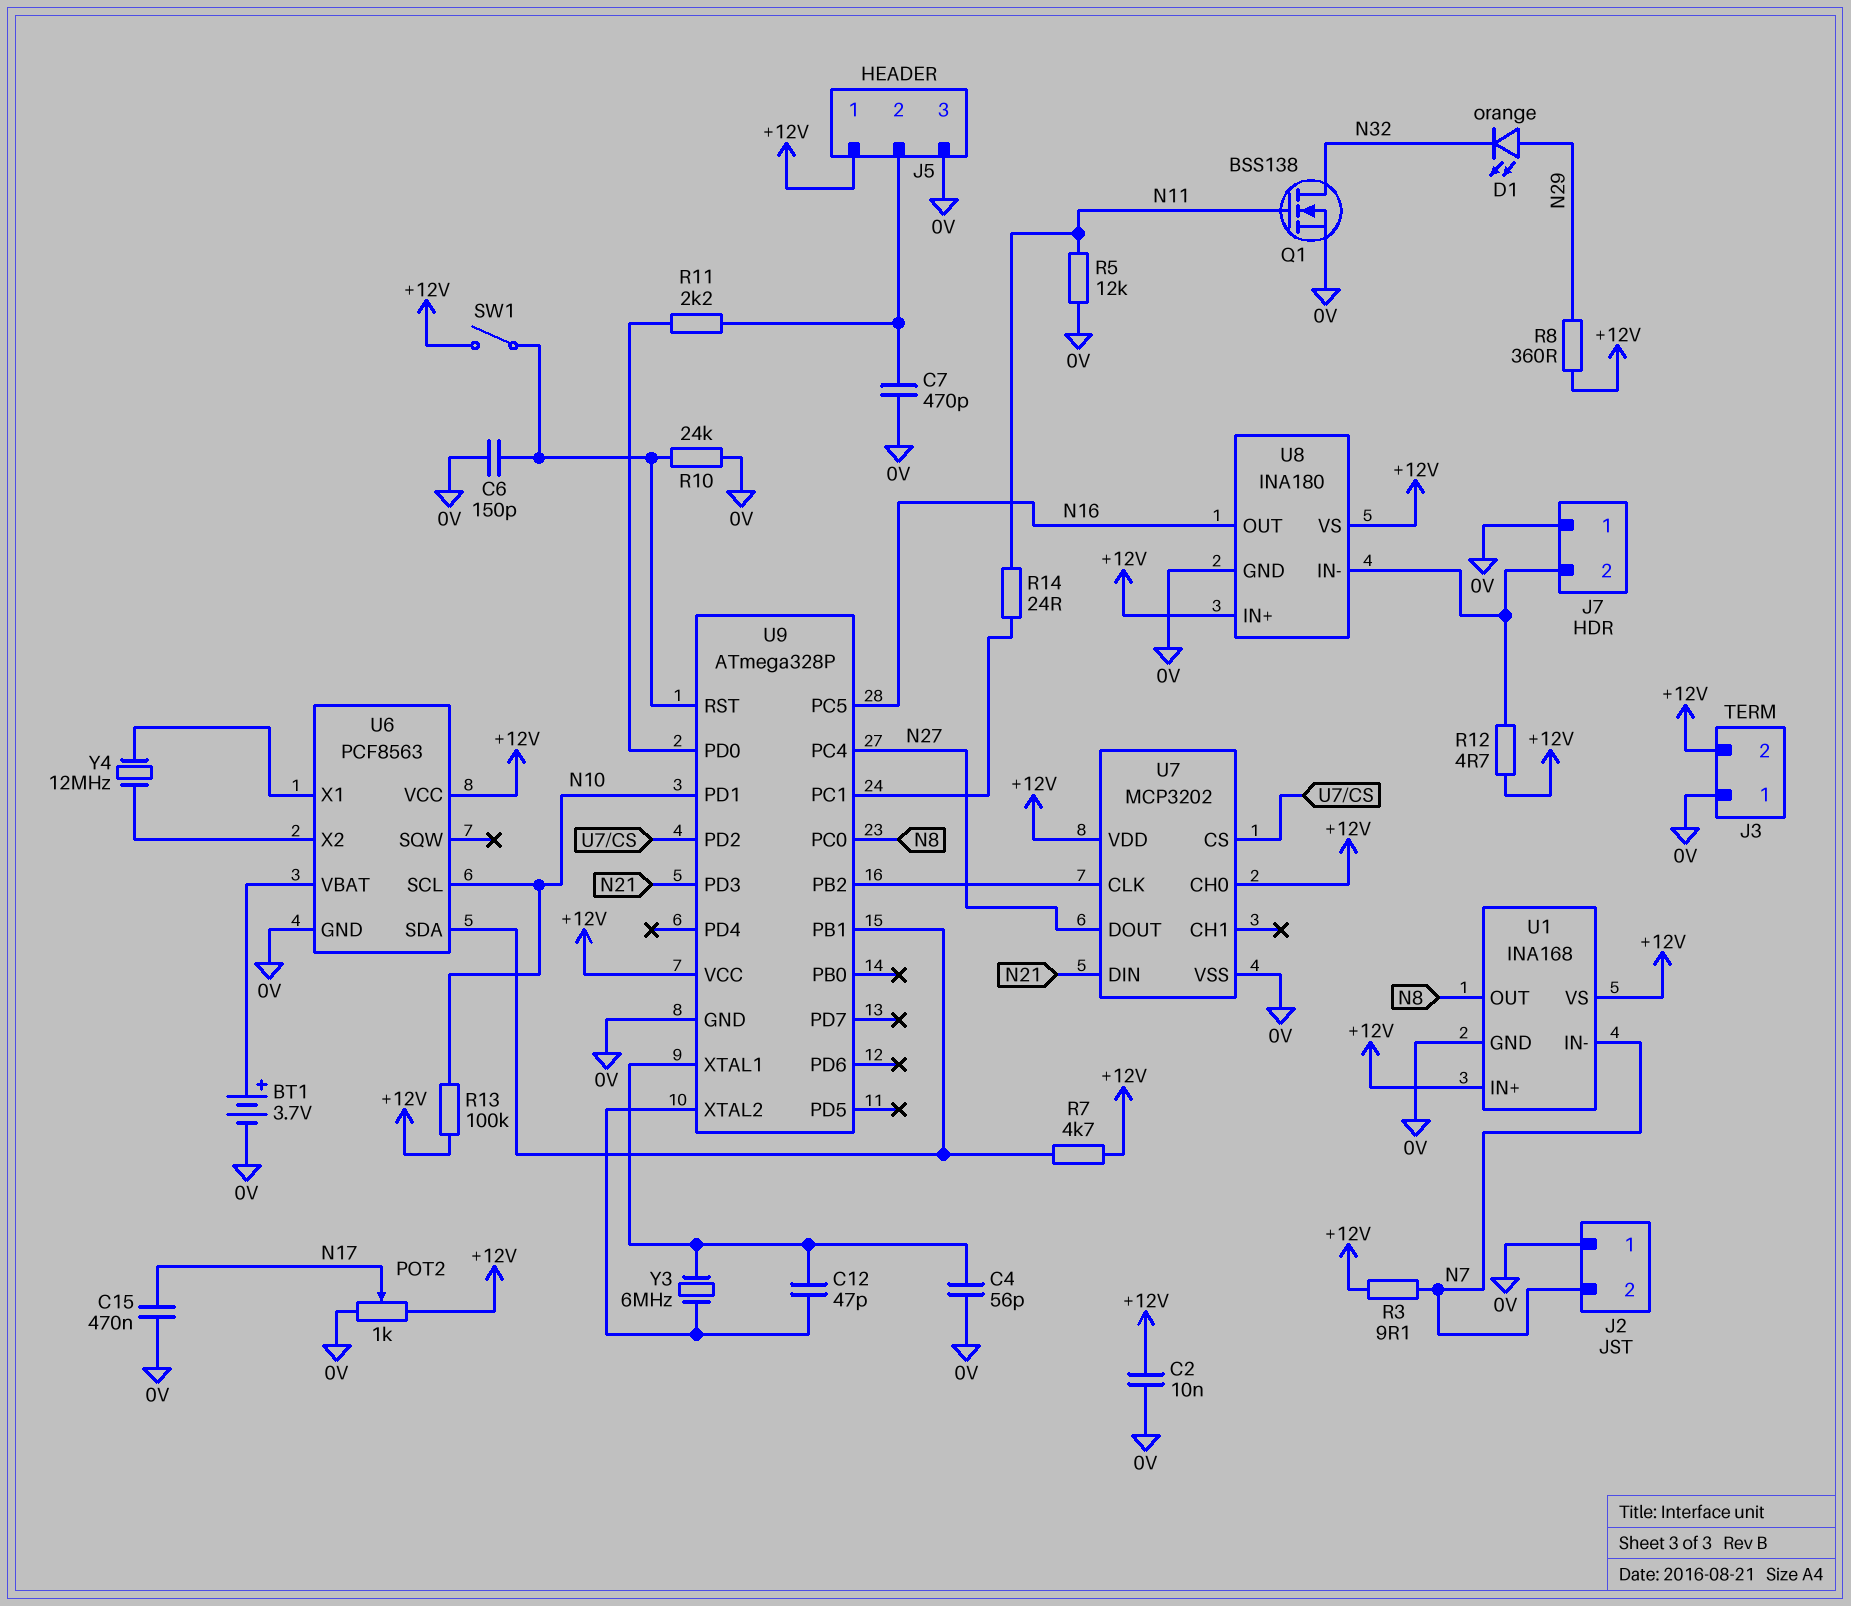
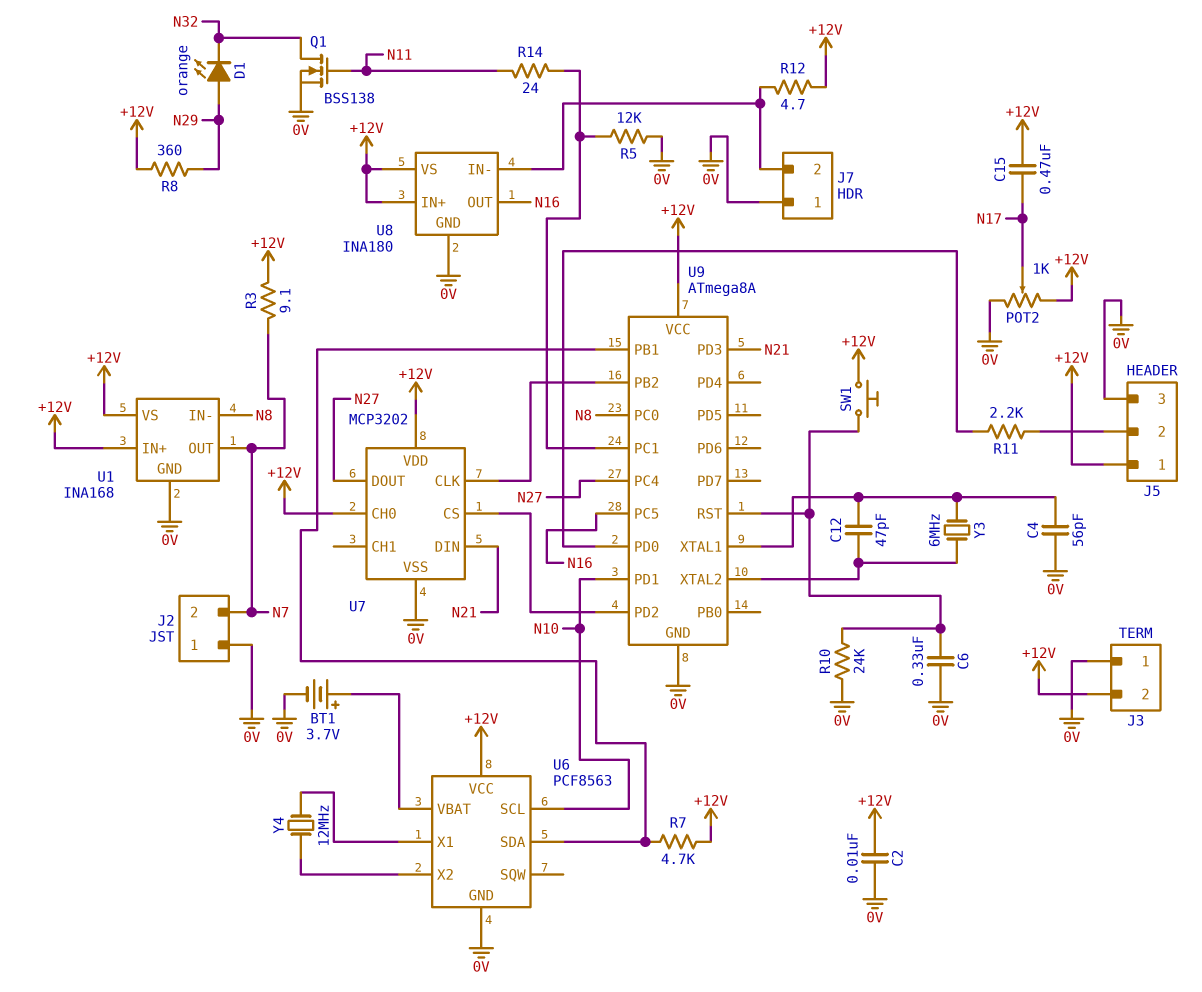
C6: 150pF (0V, U9/RST) -> 330nF (0V, U9/RST)
C7: 470pF (0V, J5/2) -> none
C15: 470nF (0V, N17) -> 470nF (+12V, N17)
R5: 12k (0V, N11) -> 12k (0V, U9/PC1)
R13: 100k (+12V, N10) -> none
SW1: switch (+12V, U9/RST) -> button (+12V, U9/RST)
U1 pin IN-: N7 -> N8
U1 pin OUT: N8 -> N7
U9: ATmega328P -> ATmega8A

